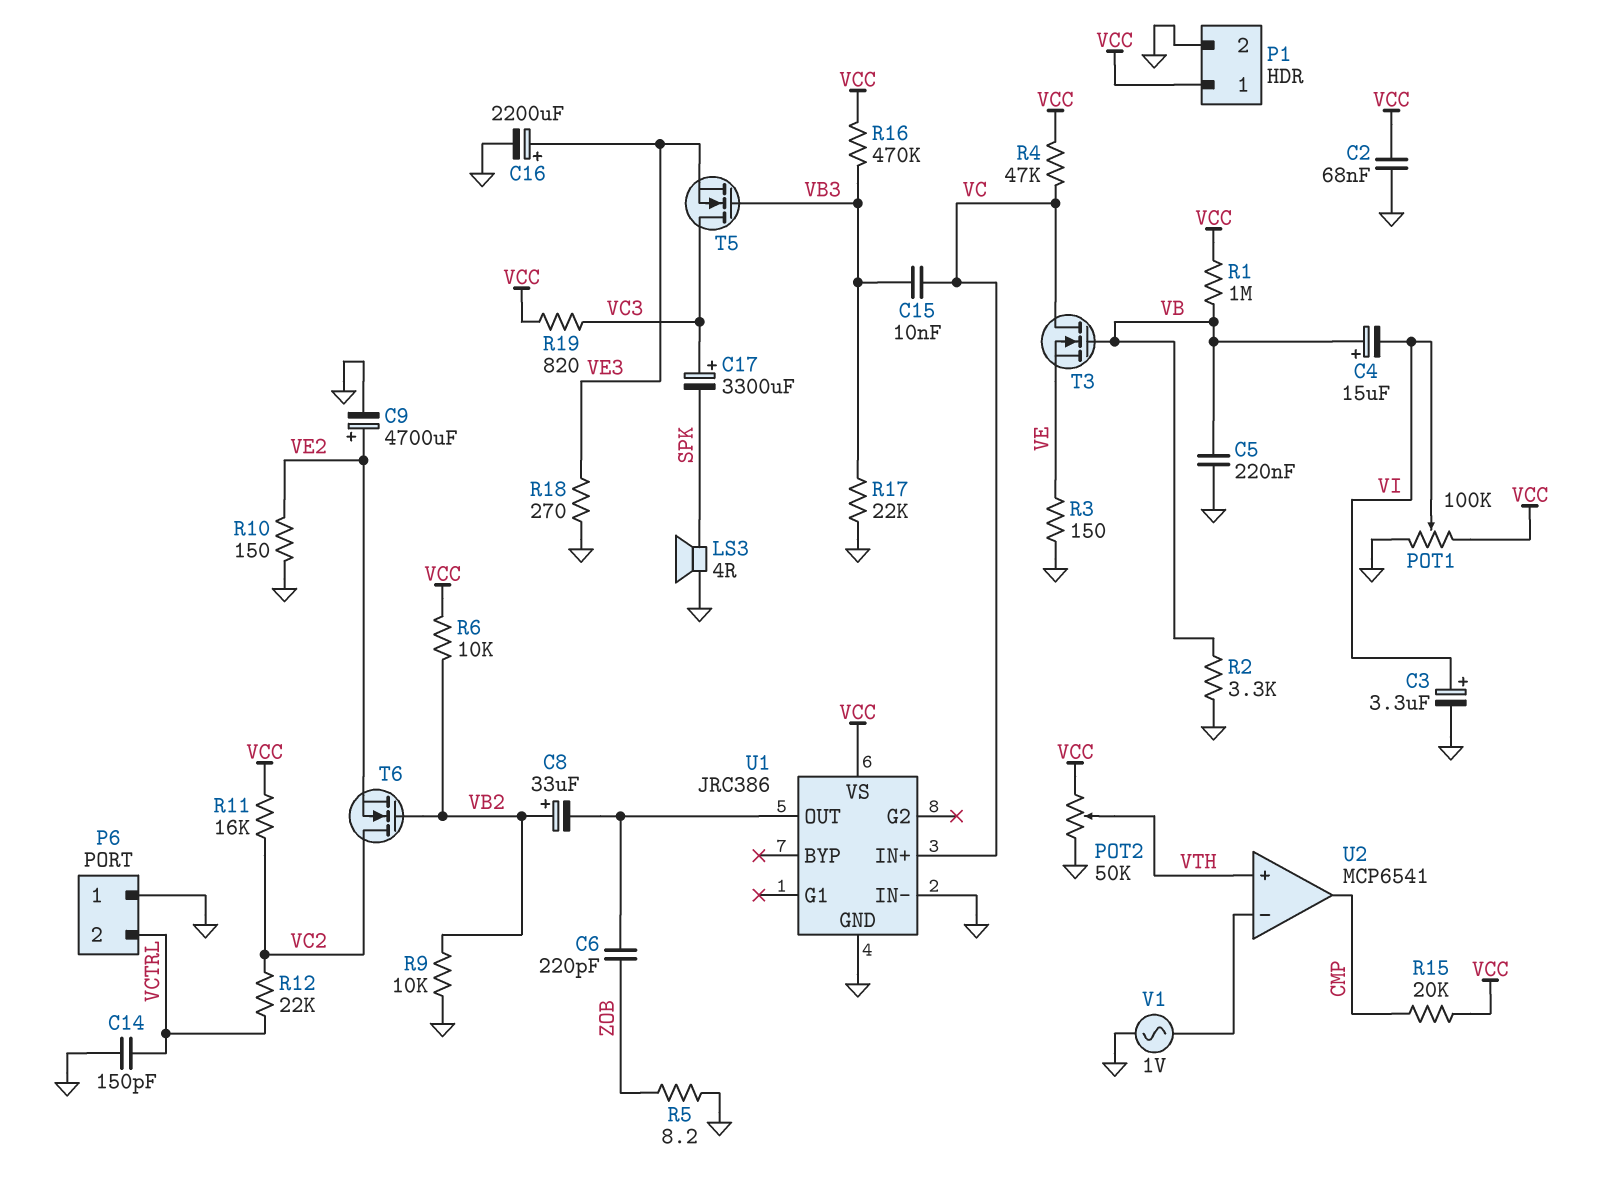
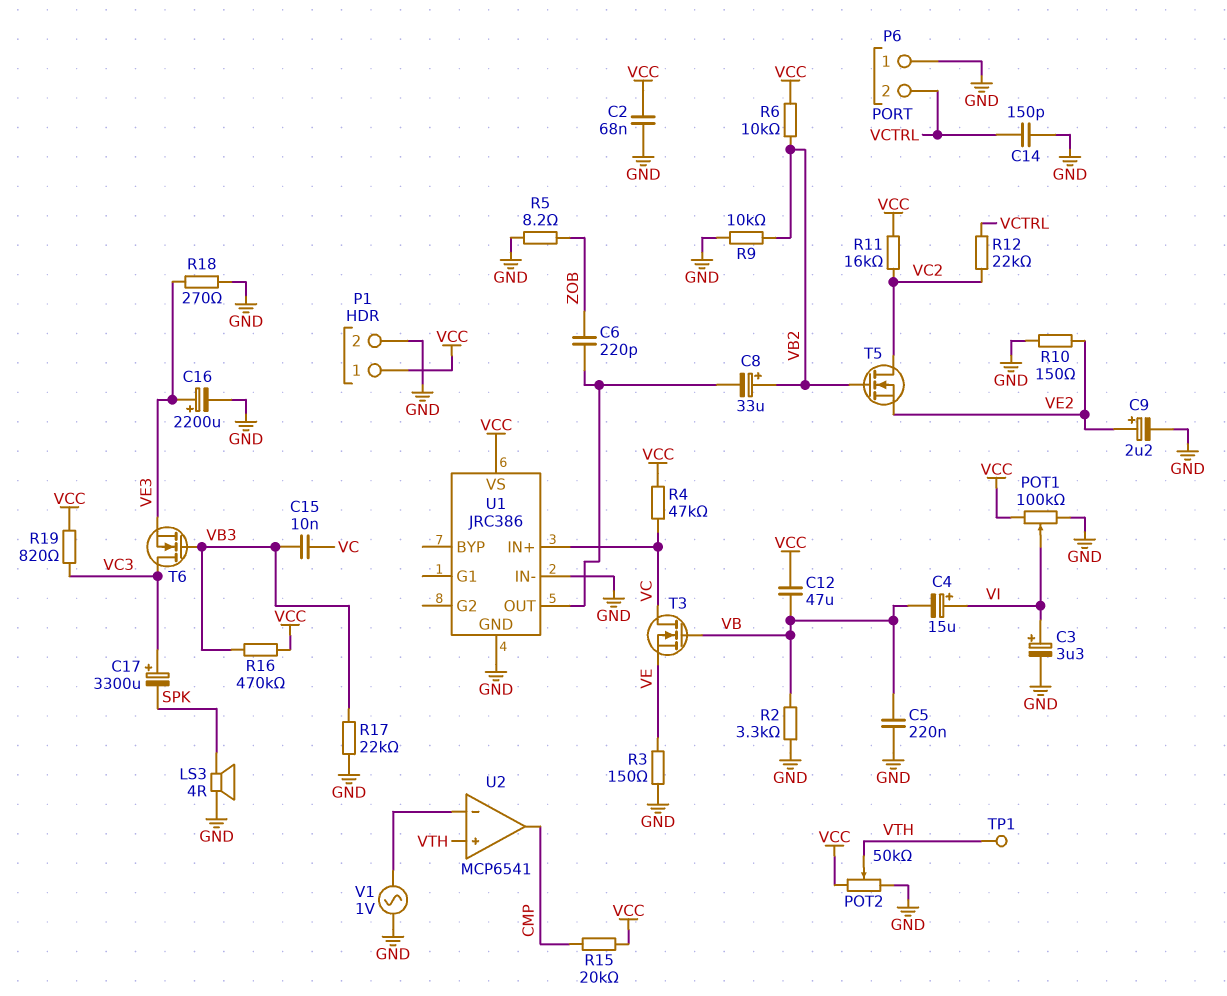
C4: 15uF (plus VB, minus VI) -> 15uF (plus VI, minus VB)
C9: 4700uF (plus VE2, minus GND) -> 2.2uF (plus VE2, minus GND)
C12: none -> 47uF (VB, VCC)
R1: 1M (VB, VCC) -> none
T5: NMOS (G VB3, D VC3, S VE3) -> NMOS (G VB2, D VC2, S VE2)
T6: NMOS (G VB2, D VC2, S VE2) -> NMOS (G VB3, D VC3, S VE3)
TP1: none -> test point (VTH)

